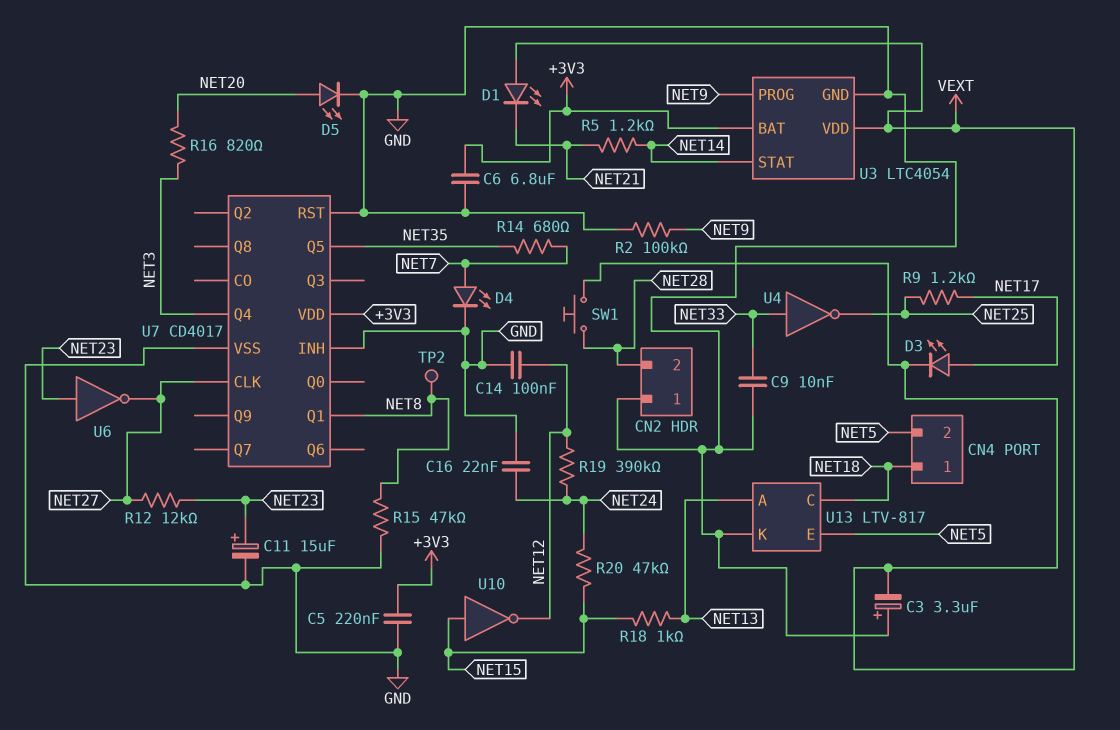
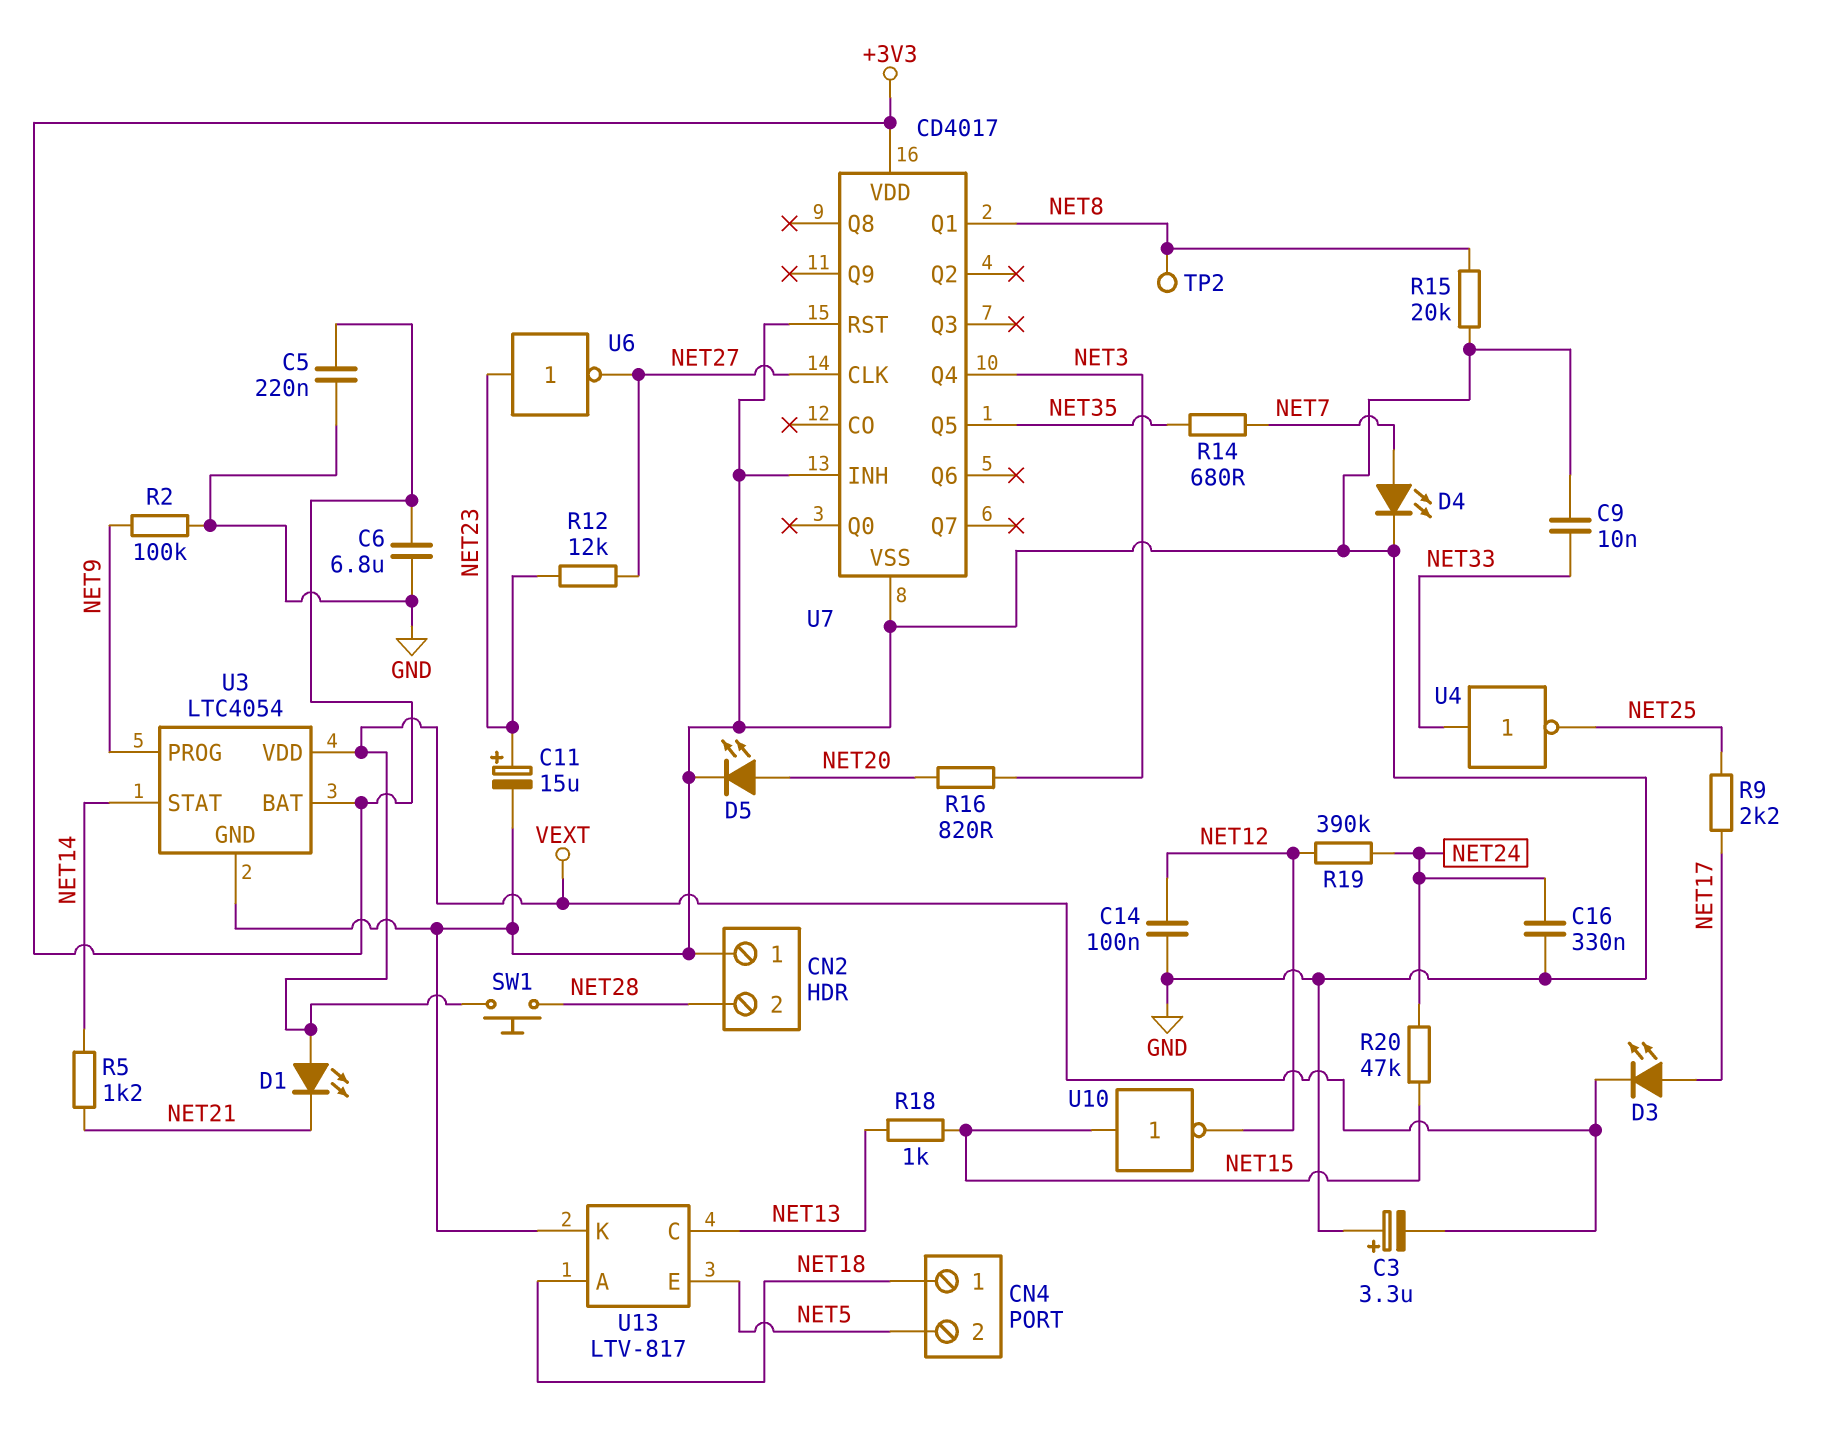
C16: 22nF (GND, NET24) -> 330nF (GND, NET24)
R9: 1.2k (NET17, NET25) -> 2.2k (NET17, NET25)
R15: 47k (GND, NET8) -> 20k (GND, NET8)
U13 pin A: NET13 -> NET18
U13 pin C: NET18 -> NET13

